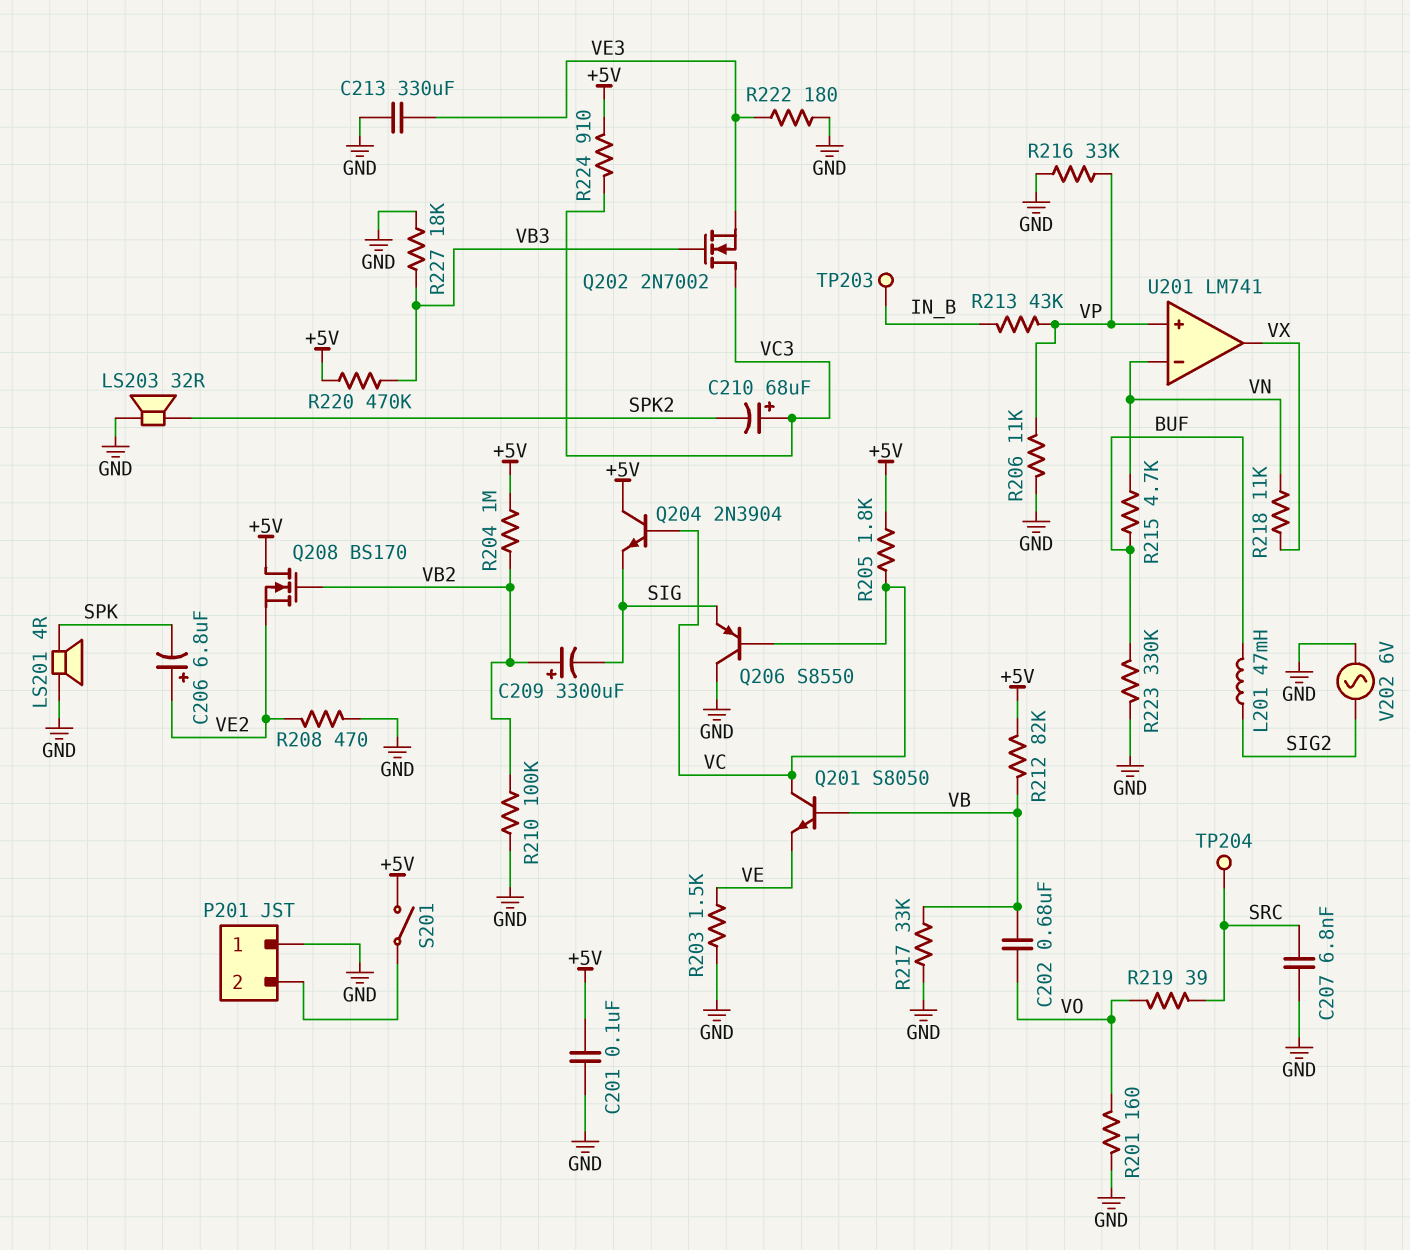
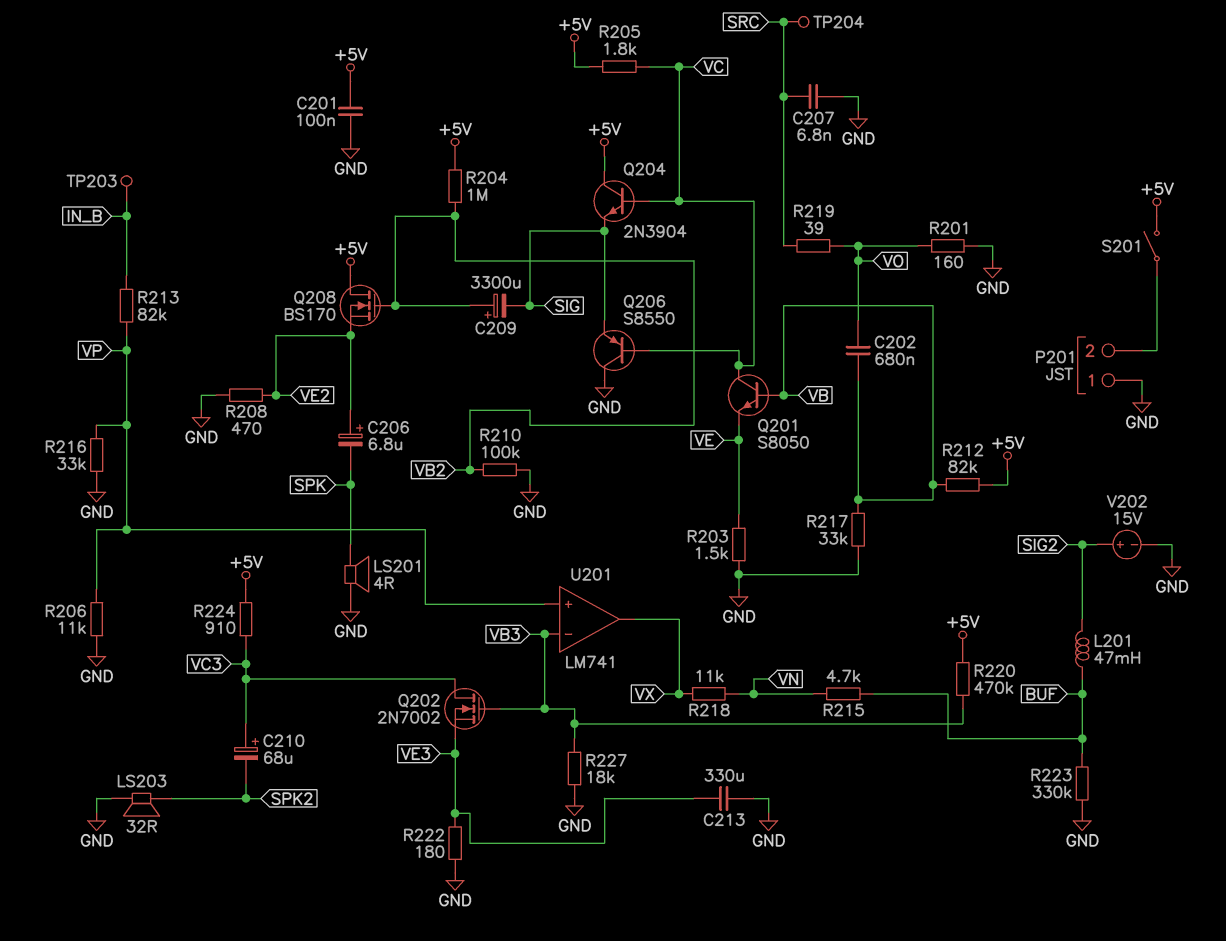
R213: 43k (IN_B, VP) -> 82k (IN_B, VP)
U201 pin in-: VN -> VB3
V202: AC 6V (GND, SIG2) -> 15V (plus SIG2, minus GND)

